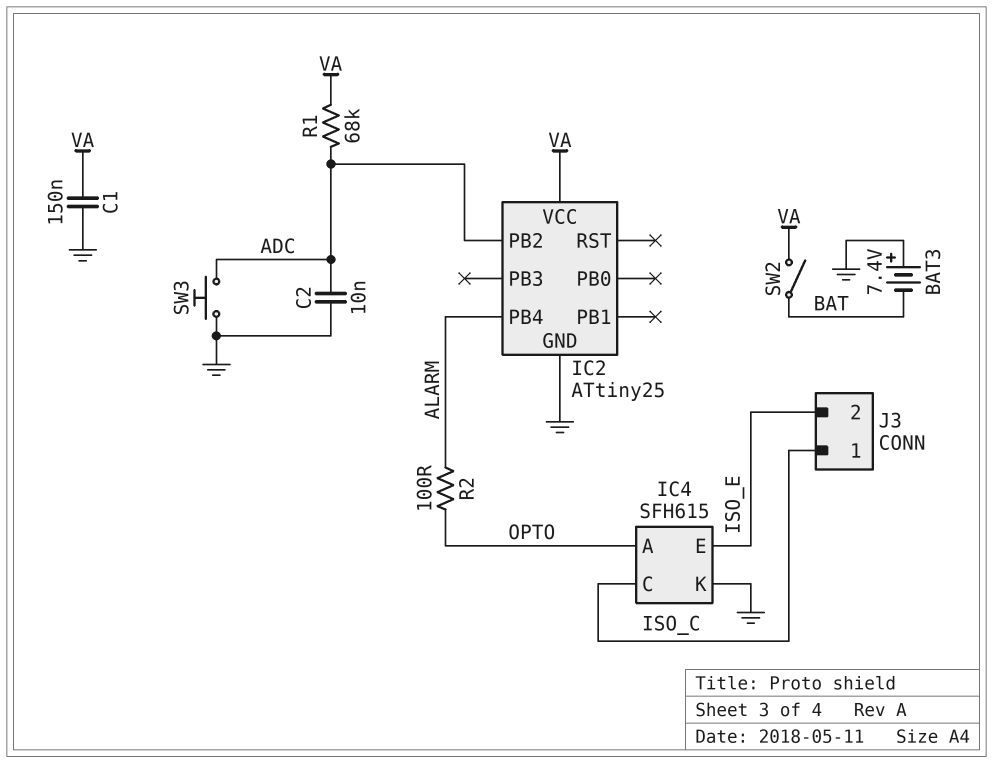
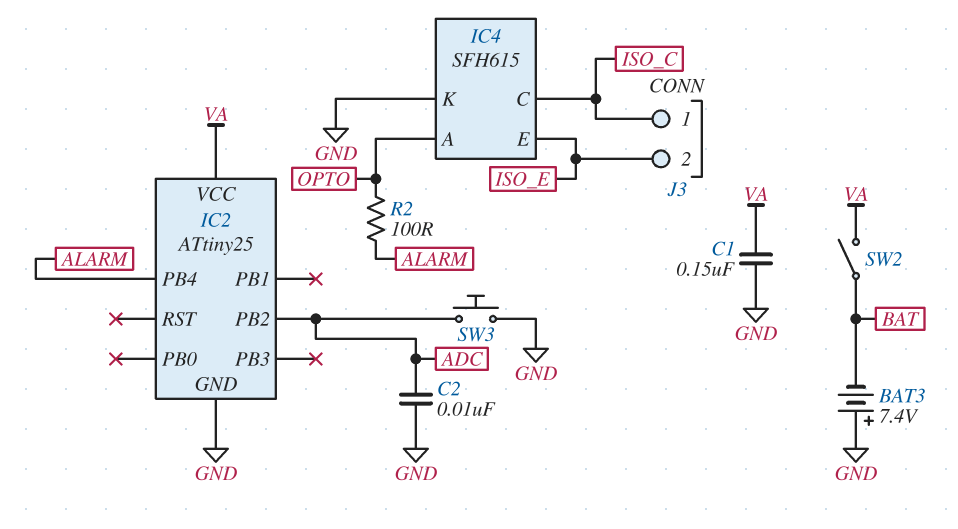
R1: 68k (ADC, VA) -> none

